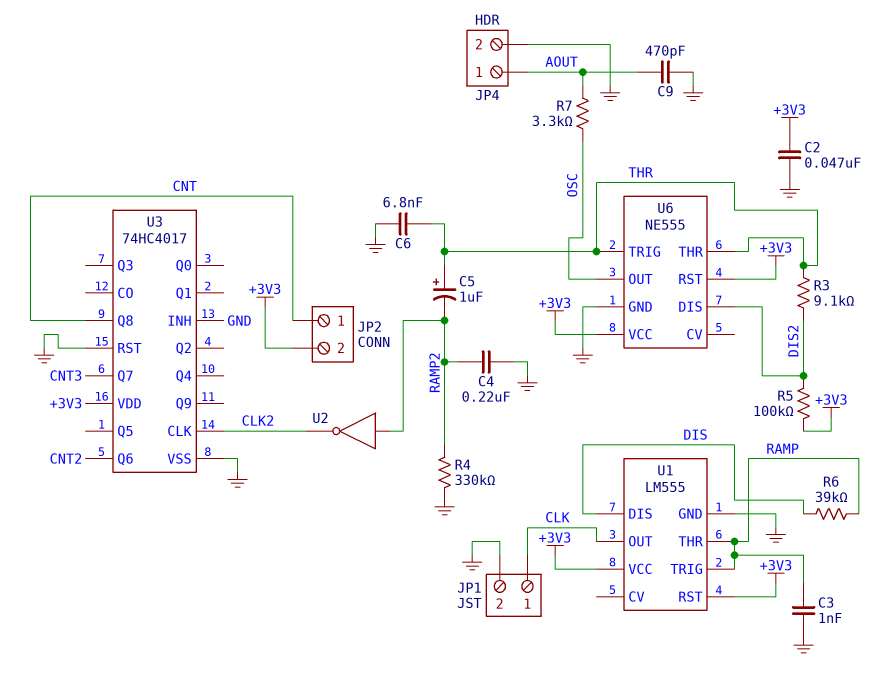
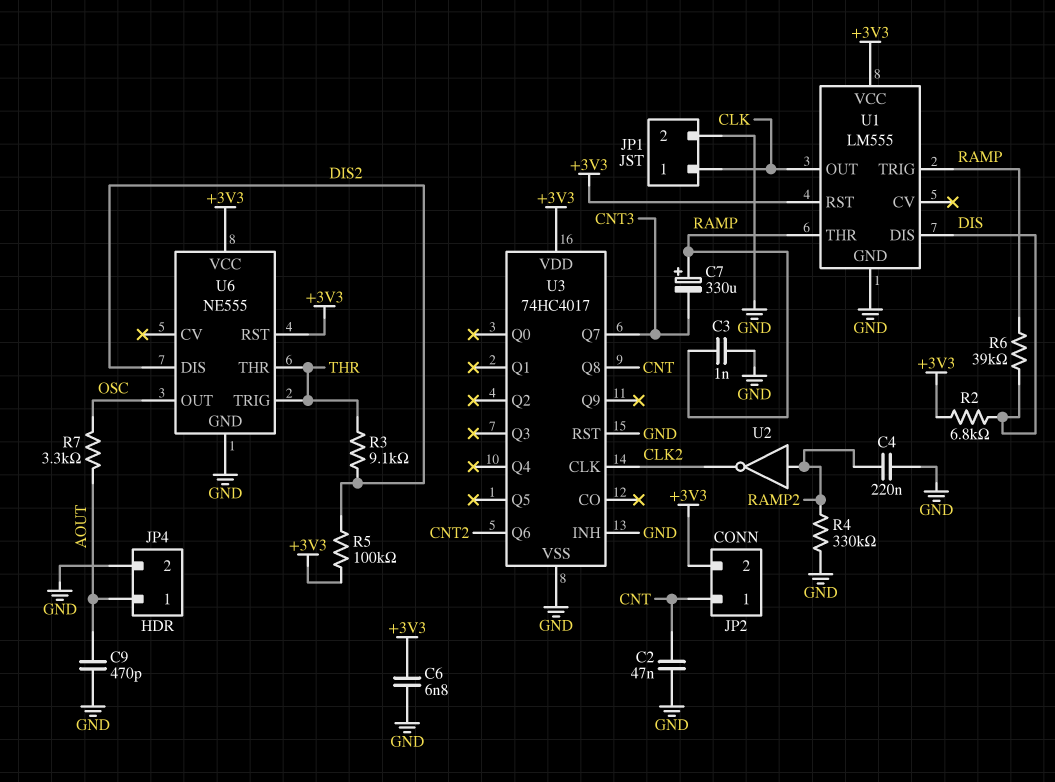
C2: 47nF (+3V3, GND) -> 47nF (CNT, GND)
C5: 1uF (plus THR, minus RAMP2) -> none
C6: 6.8nF (GND, THR) -> 6.8nF (+3V3, GND)
C7: none -> 330uF (plus RAMP, minus CNT3)
R2: none -> 6.8k (+3V3, DIS)

